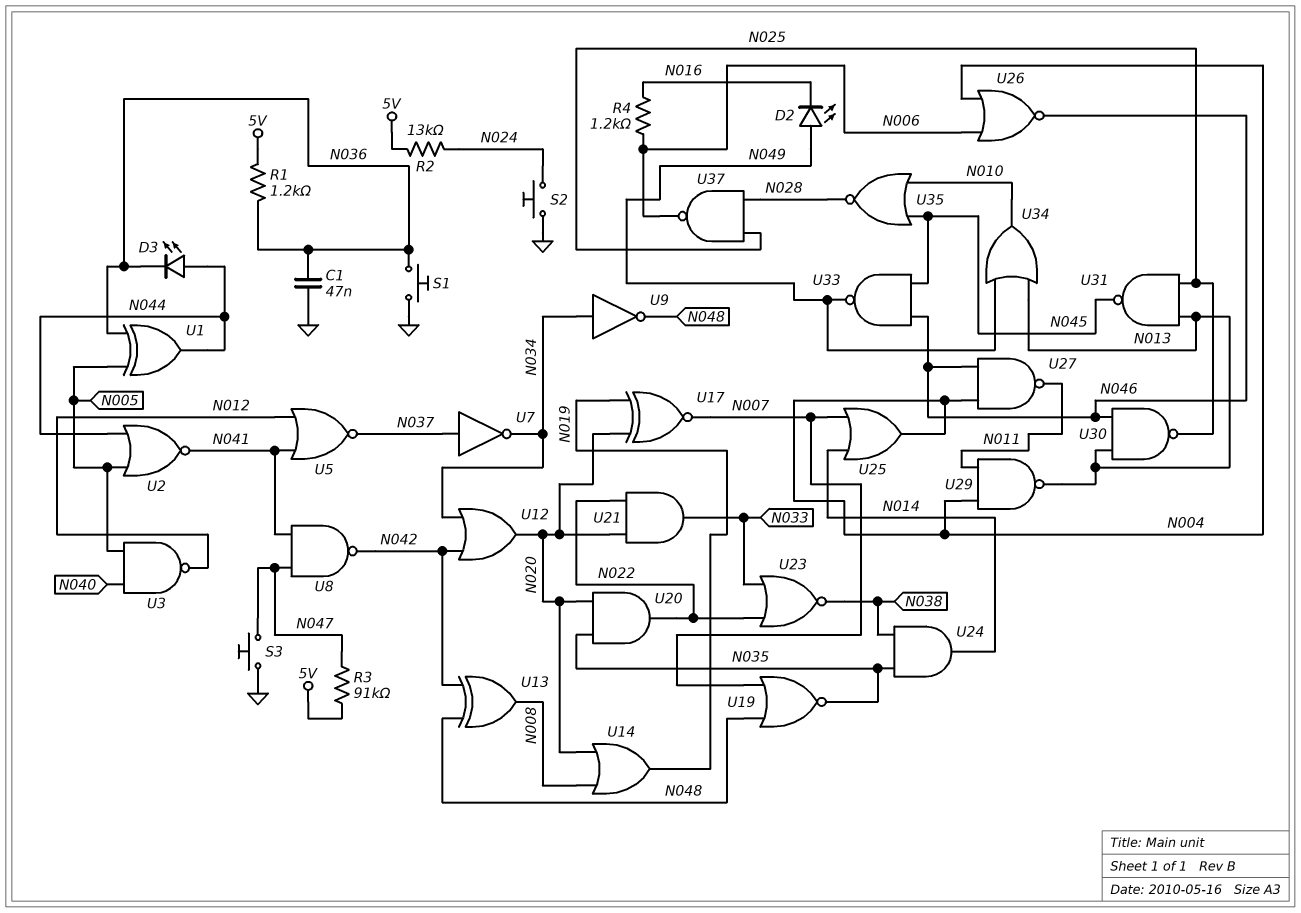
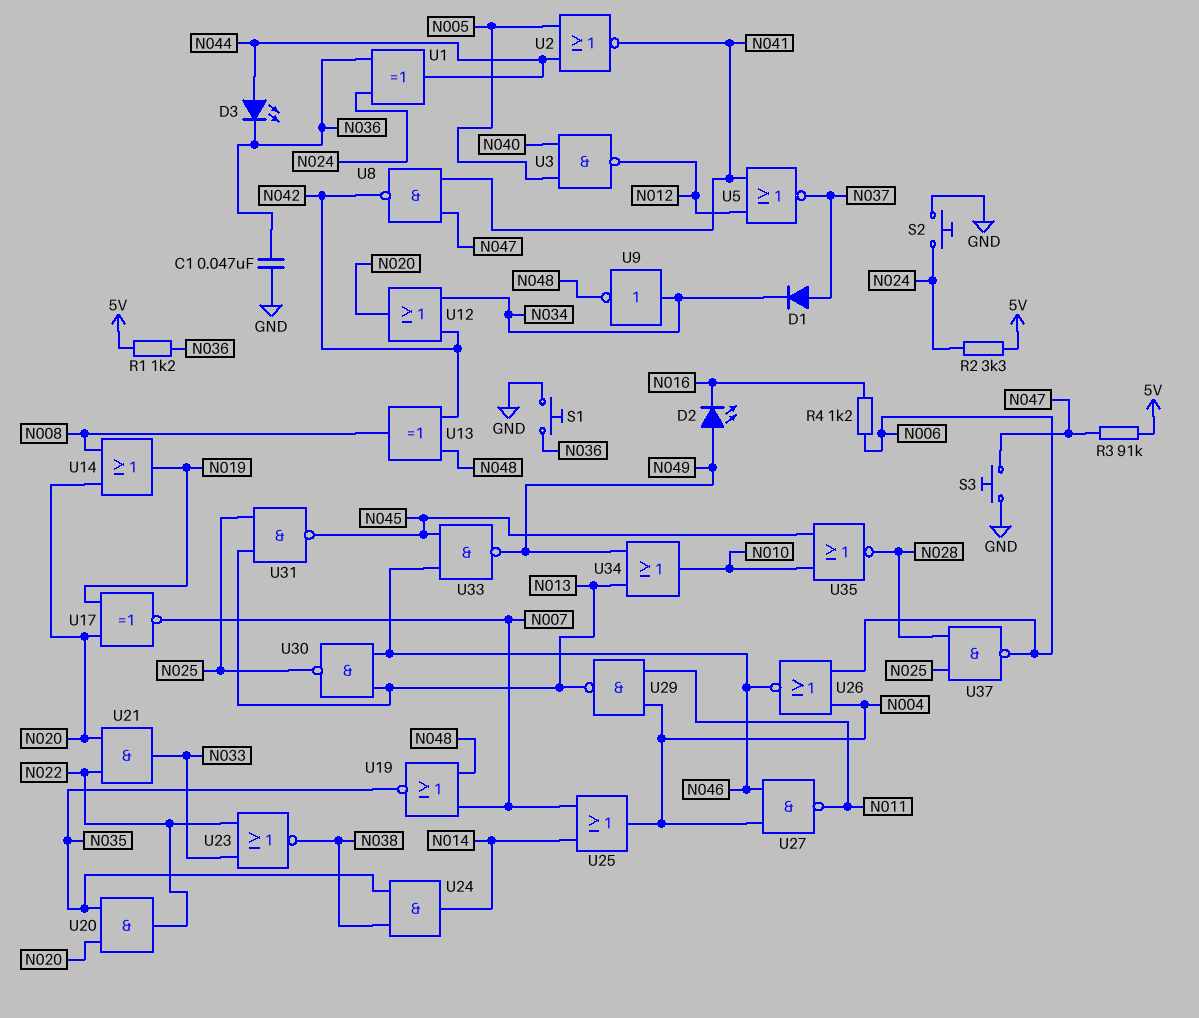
D1: none -> diode (A N037, K N034)
R2: 13k (5V, N024) -> 3.3k (5V, N024)
U1: XOR (in N005, in N036, out N044) -> XOR (in N024, in N036, out N044)
U7: NOT (in N037, out N034) -> none

